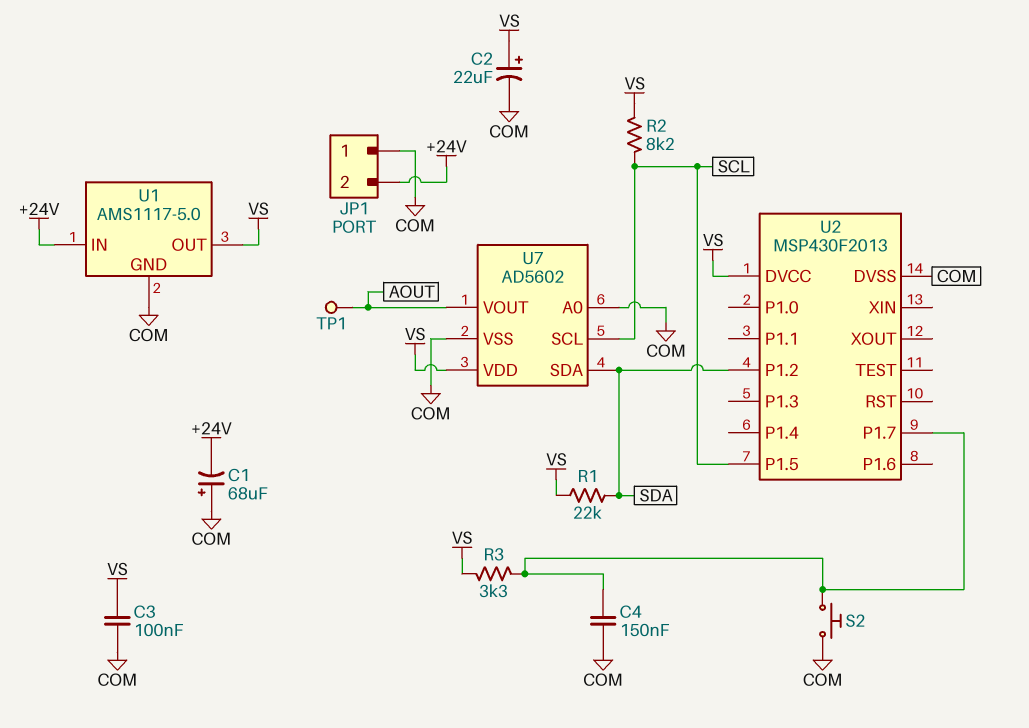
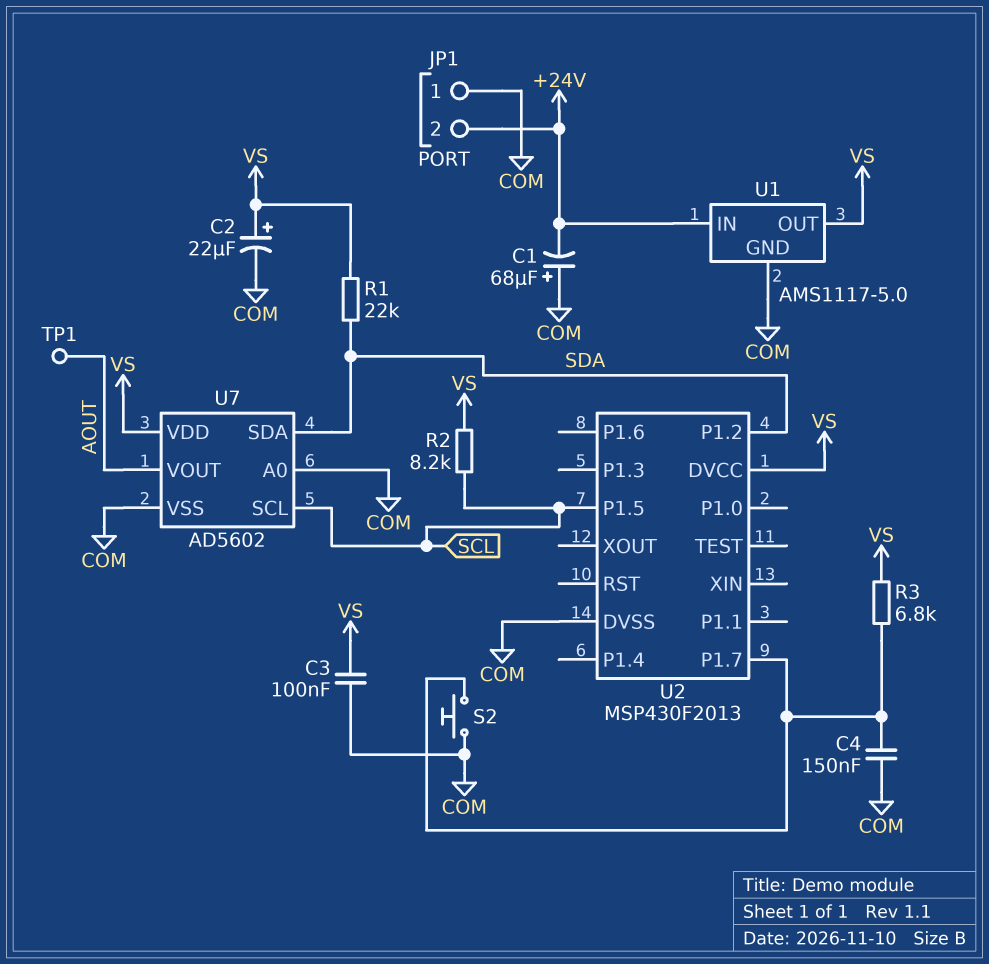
R3: 3.3k (U2/P1.7, VS) -> 6.8k (U2/P1.7, VS)

